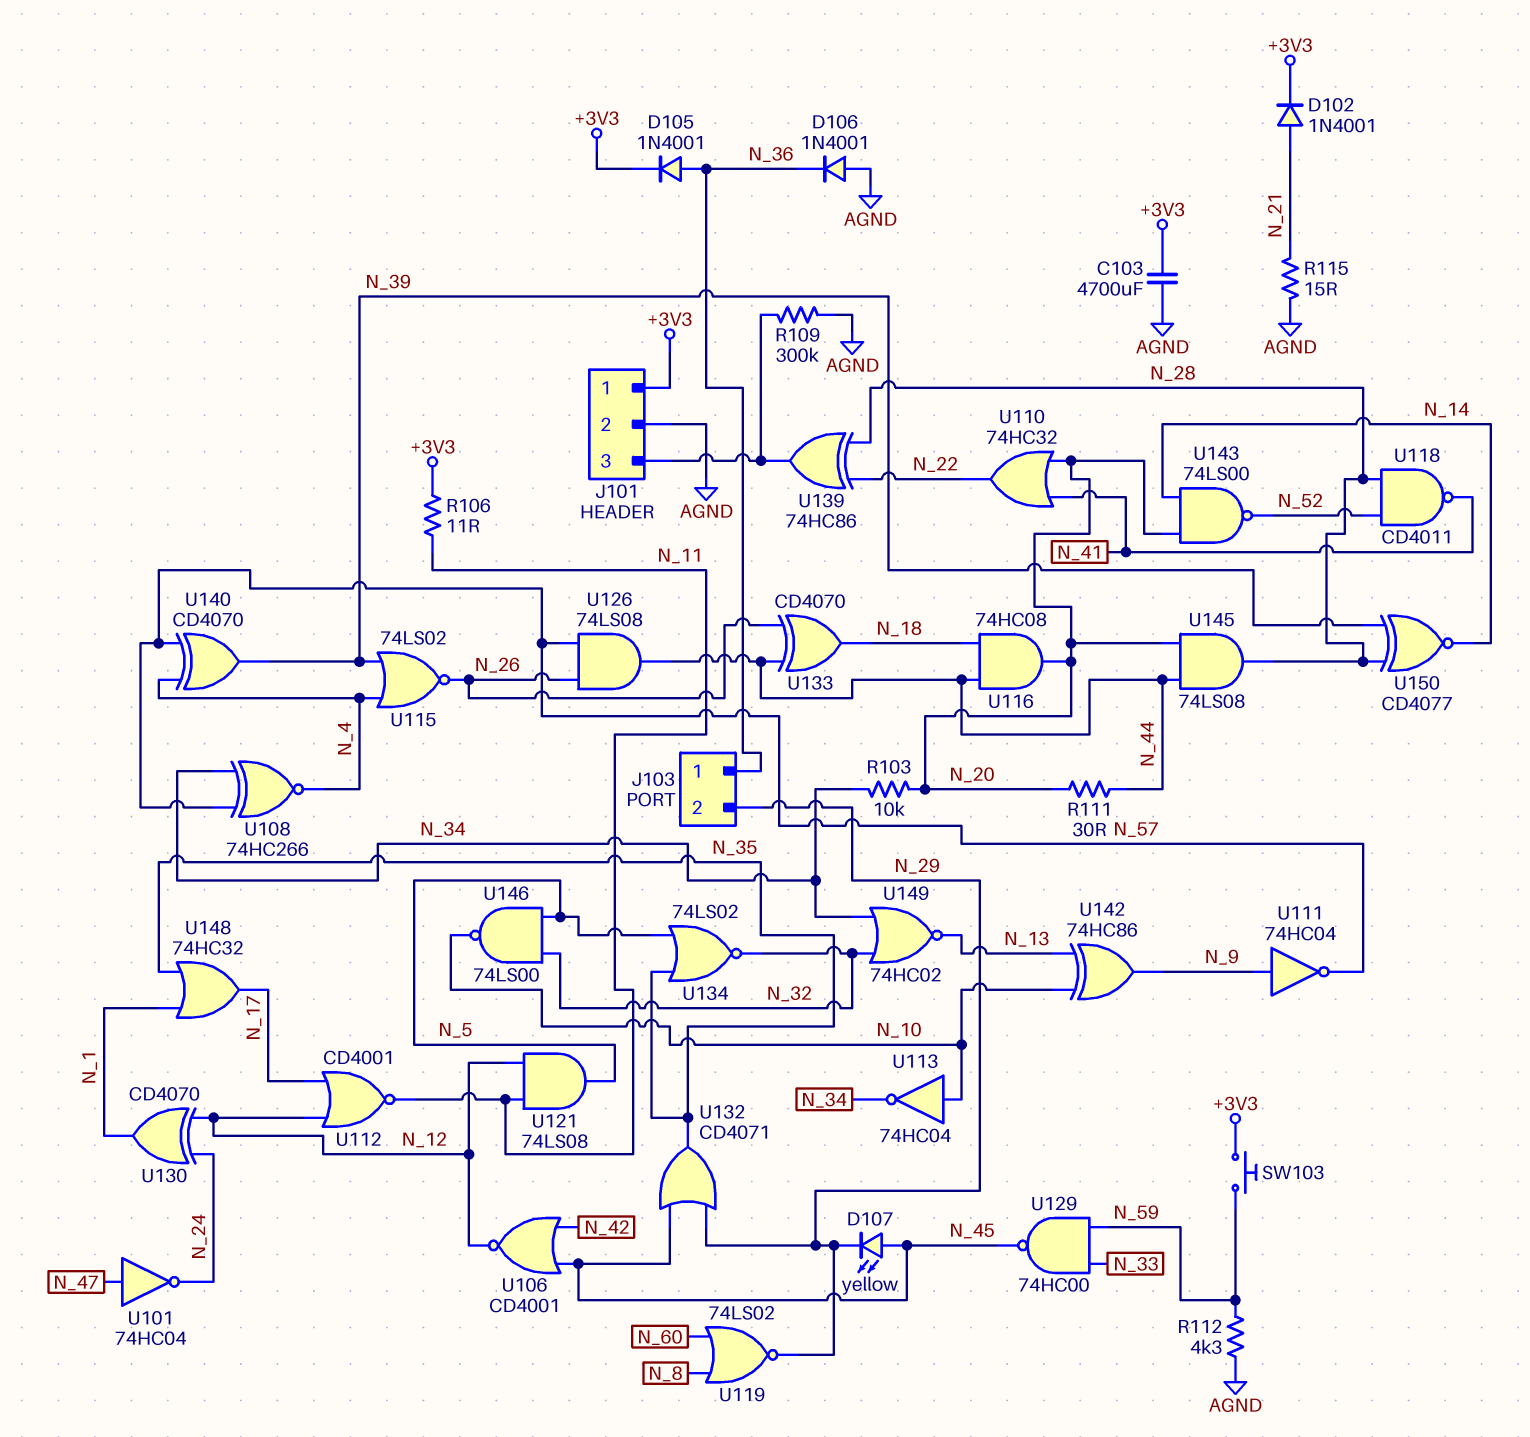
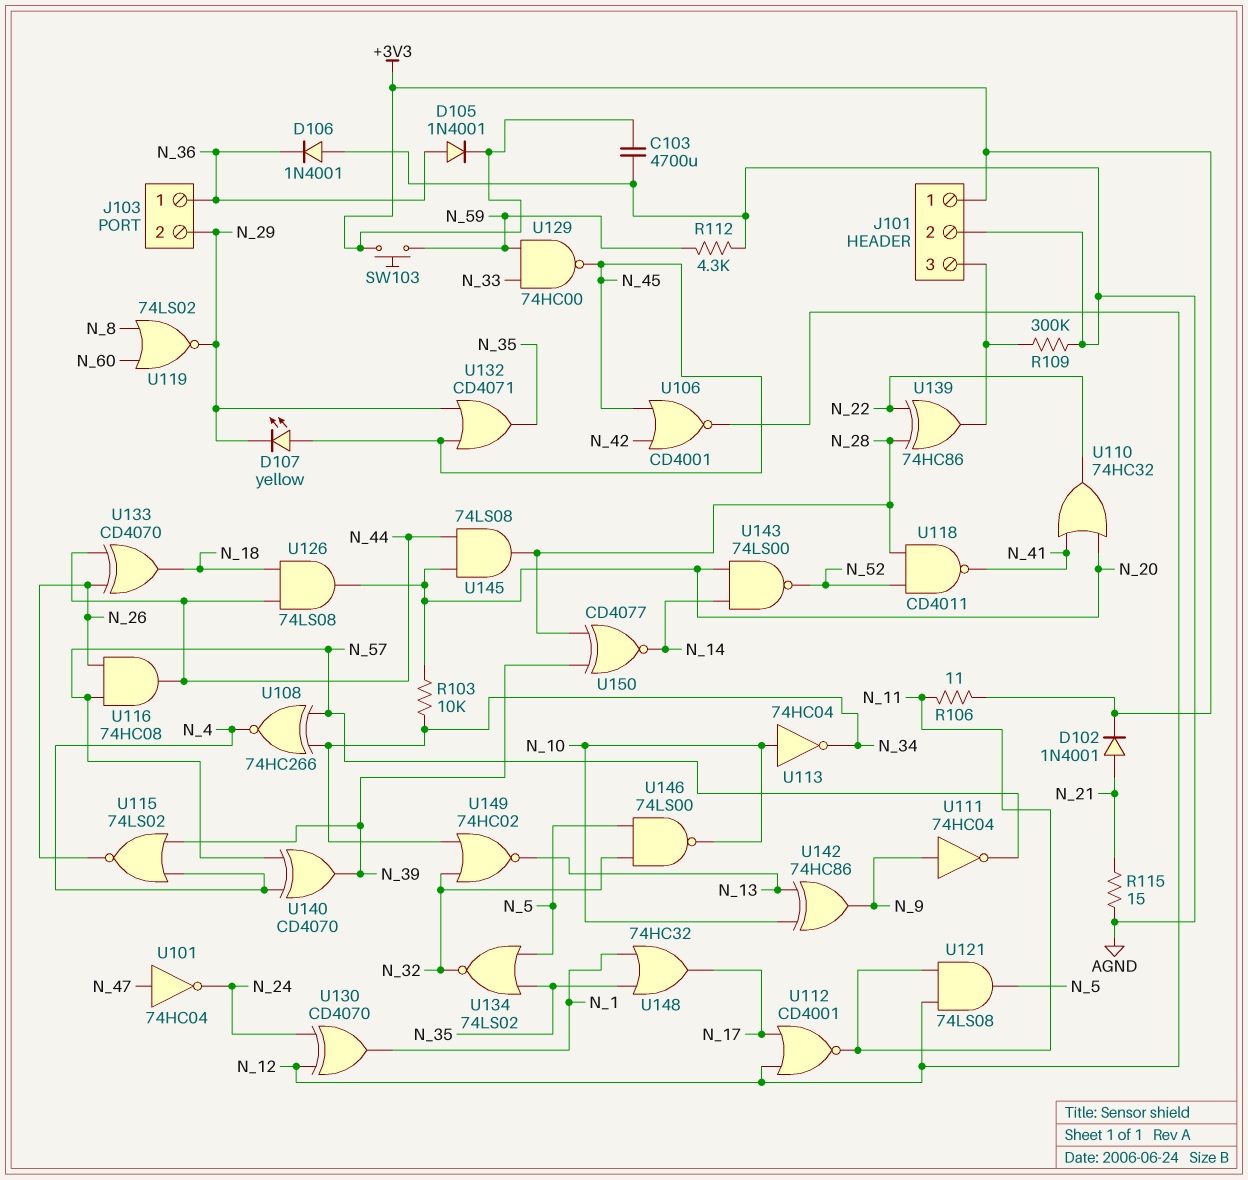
R111: 30 (N_20, N_44) -> none
U116: AND 74HC08 (in N_18, in N_44, out N_20) -> AND 74HC08 (in N_26, in N_57, out N_44)
U126: AND 74LS08 (in N_26, in N_57, out N_44) -> AND 74LS08 (in N_18, in N_44, out N_20)

